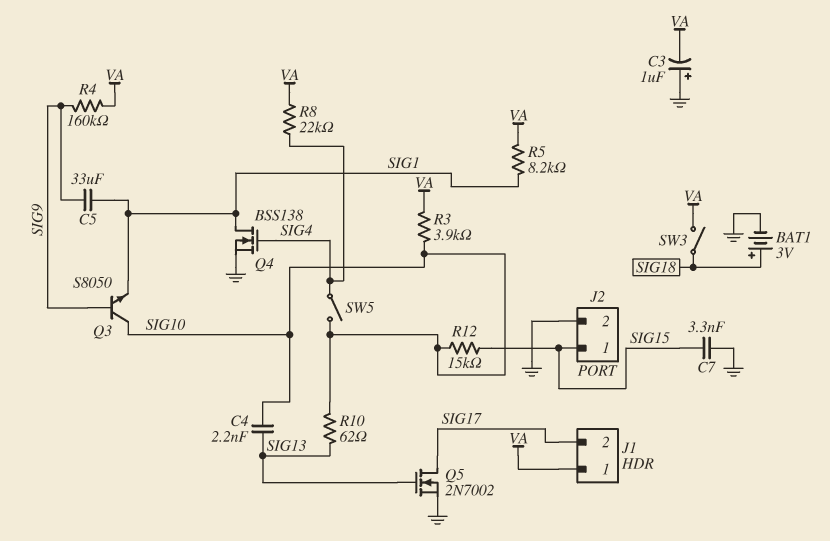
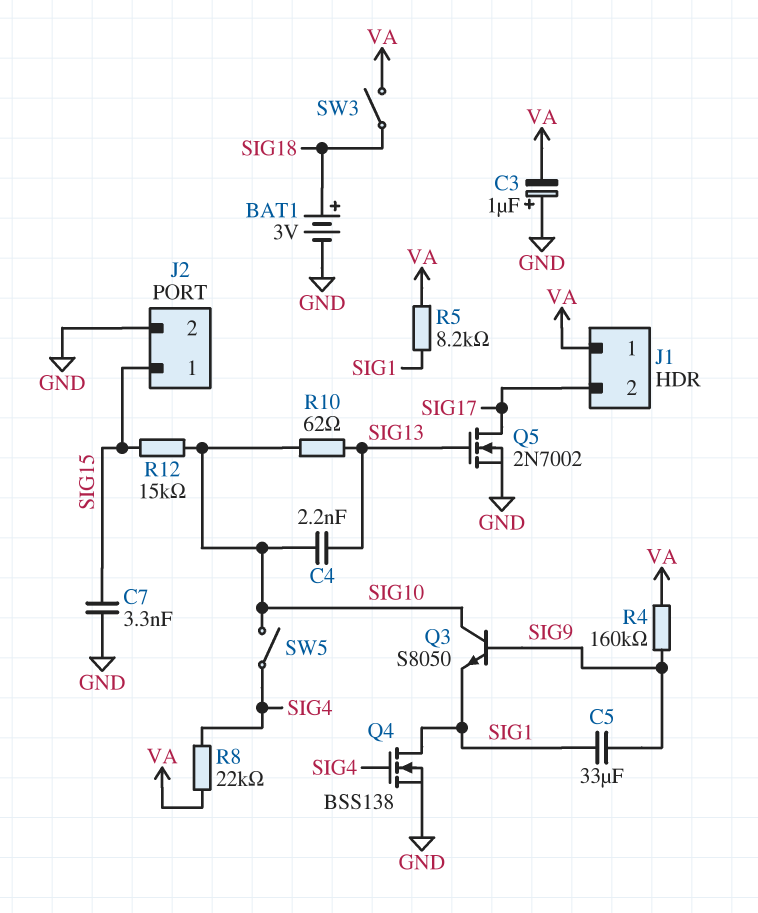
R3: 3.9k (SIG10, VA) -> none

